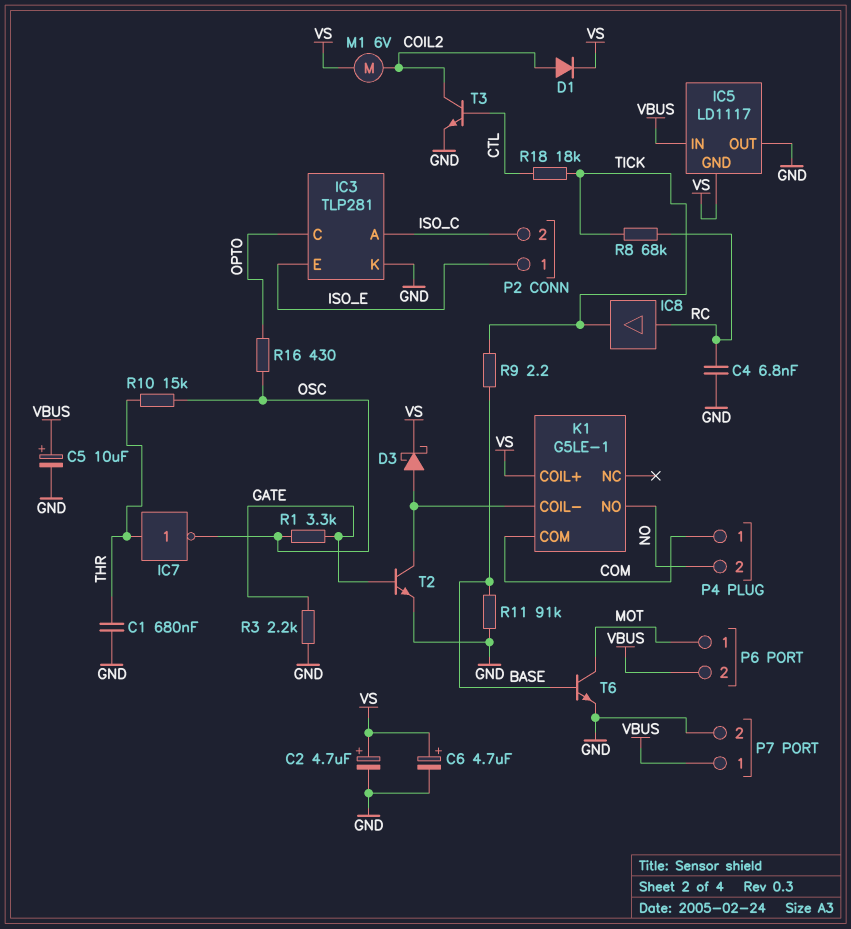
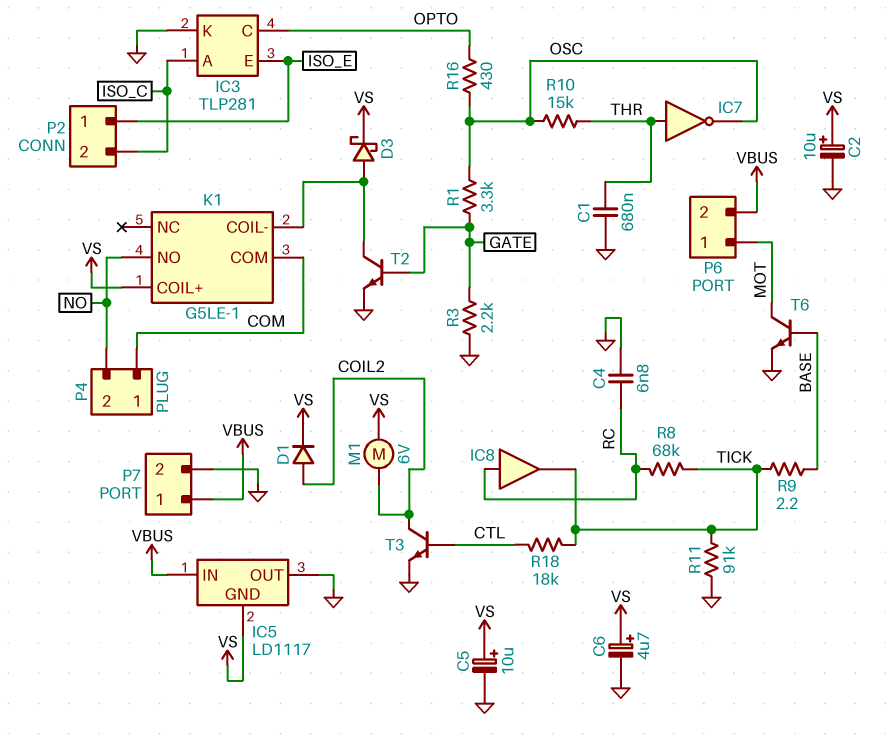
C2: 4.7uF (plus VS, minus GND) -> 10uF (plus VS, minus GND)
C5: 10uF (plus VBUS, minus GND) -> 10uF (plus VS, minus GND)
R11: 91k (BASE, GND) -> 91k (GND, TICK)

